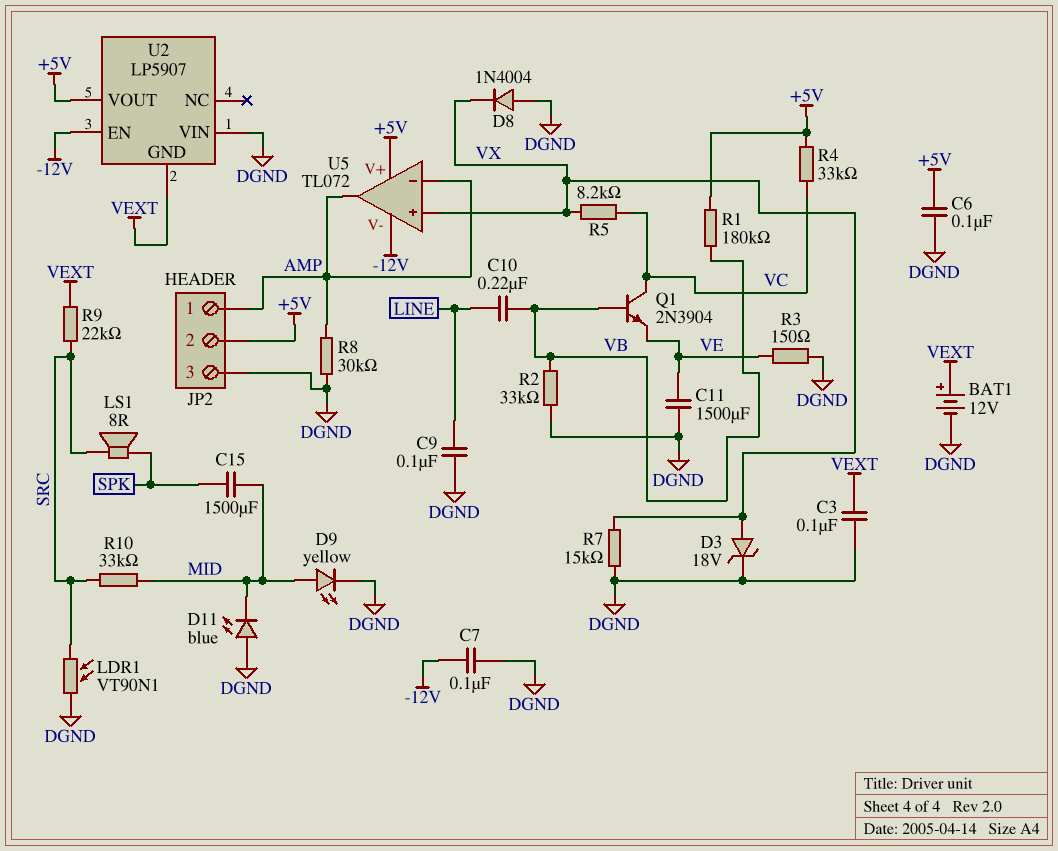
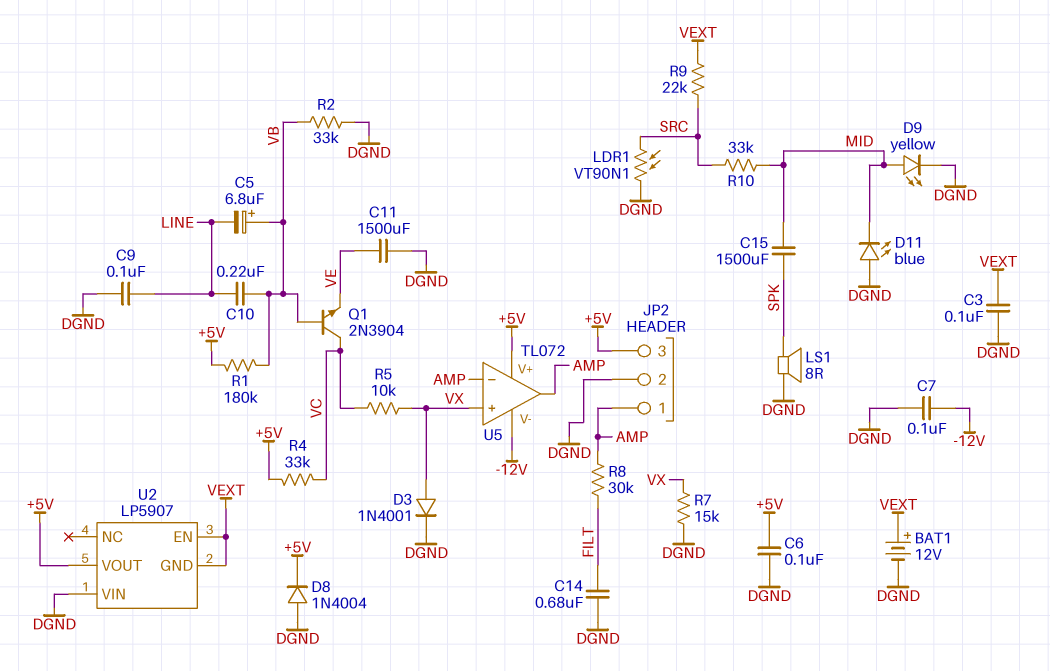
C5: none -> 6.8uF (plus VB, minus LINE)
C14: none -> 680nF (DGND, FILT)
D3: zener 18V (A VX, K DGND) -> diode 1N4001 (A VX, K DGND)
D8: diode 1N4004 (A DGND, K VX) -> diode 1N4004 (A DGND, K +5V)
JP2 pin 2: +5V -> DGND
JP2 pin 3: DGND -> +5V
LS1: speaker 8R (SPK, SRC) -> speaker 8R (DGND, SPK)
R3: 150 (DGND, VE) -> none
R5: 8.2k (VC, VX) -> 10k (VC, VX)
R8: 30k (AMP, DGND) -> 30k (AMP, FILT)
U2 pin EN: -12V -> VEXT

